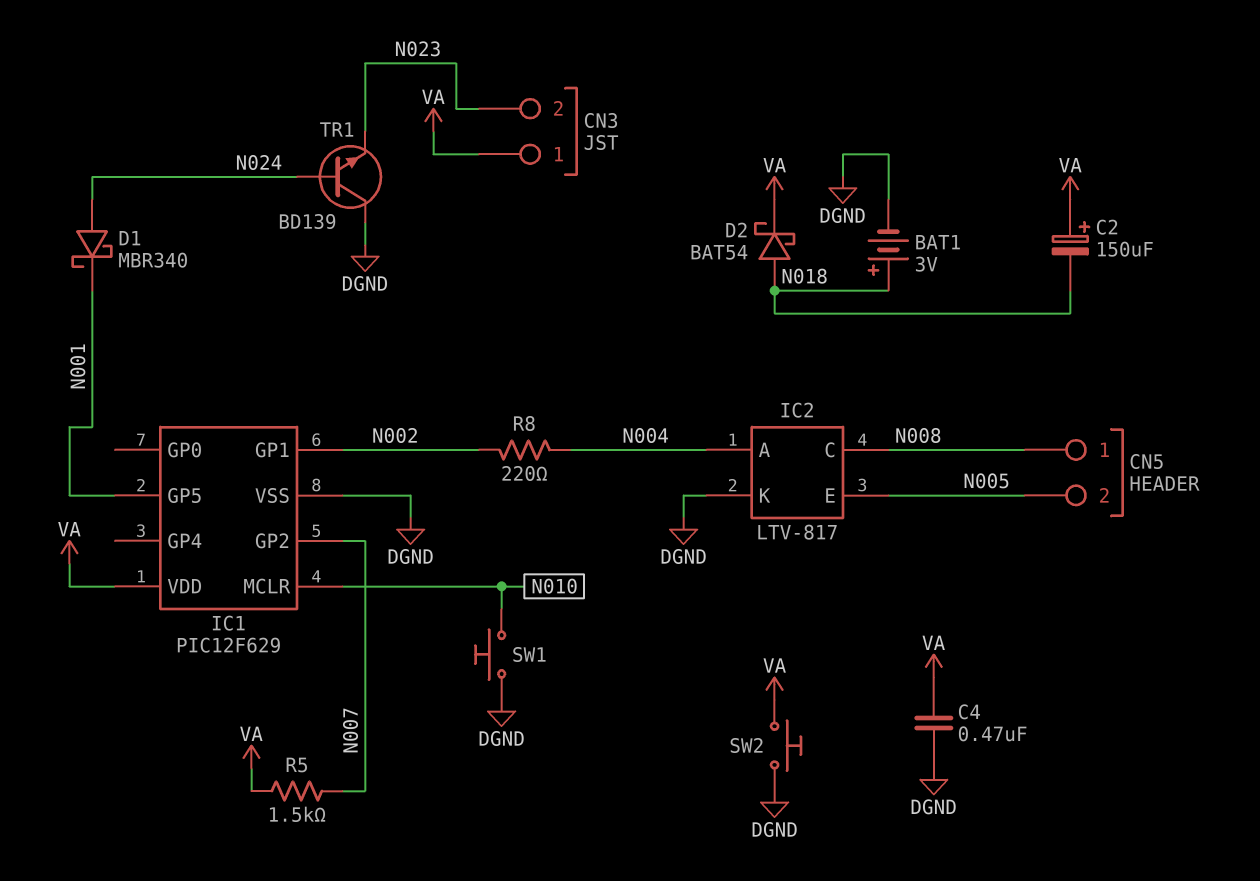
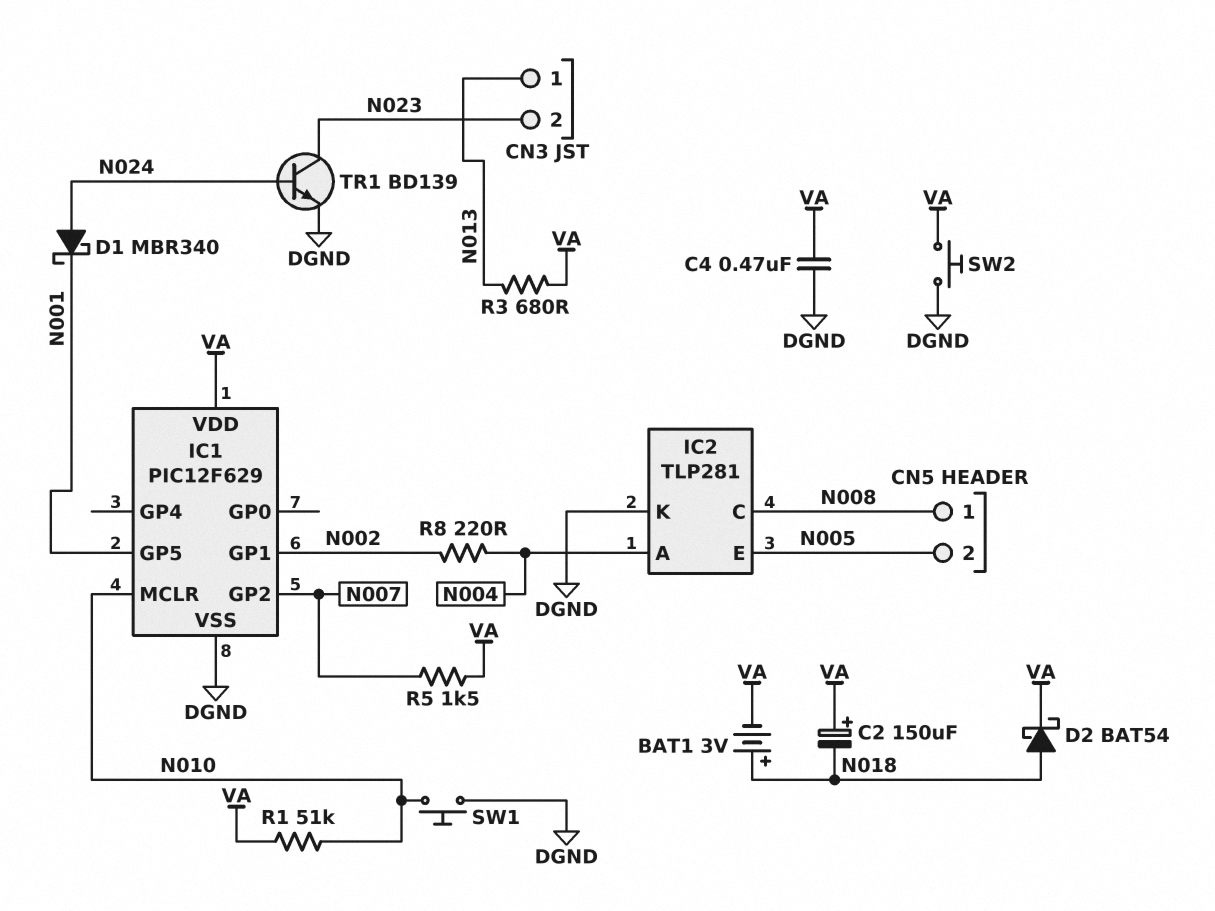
BAT1: 3V (plus N018, minus DGND) -> 3V (plus N018, minus VA)
CN3 pin 1: VA -> N013
IC2: LTV-817 -> TLP281
R1: none -> 51k (N010, VA)
R3: none -> 680 (N013, VA)
TR1: NPN BD139 (B N024, C DGND, E N023) -> NPN BD139 (B N024, C N023, E DGND)

